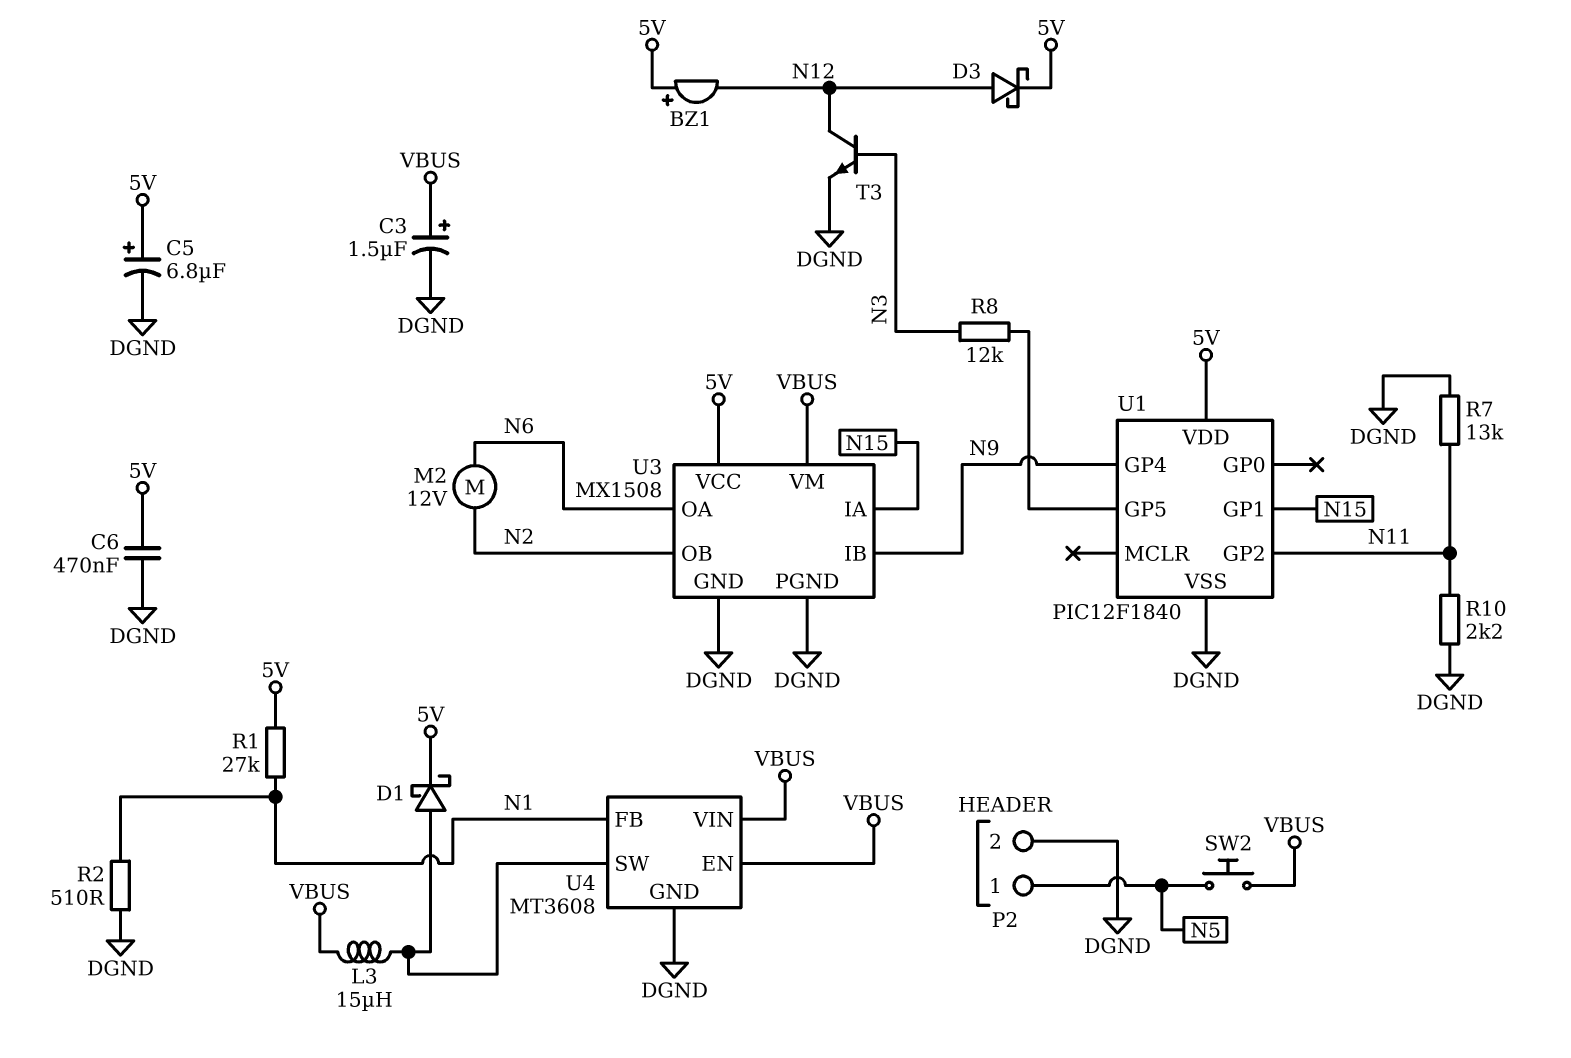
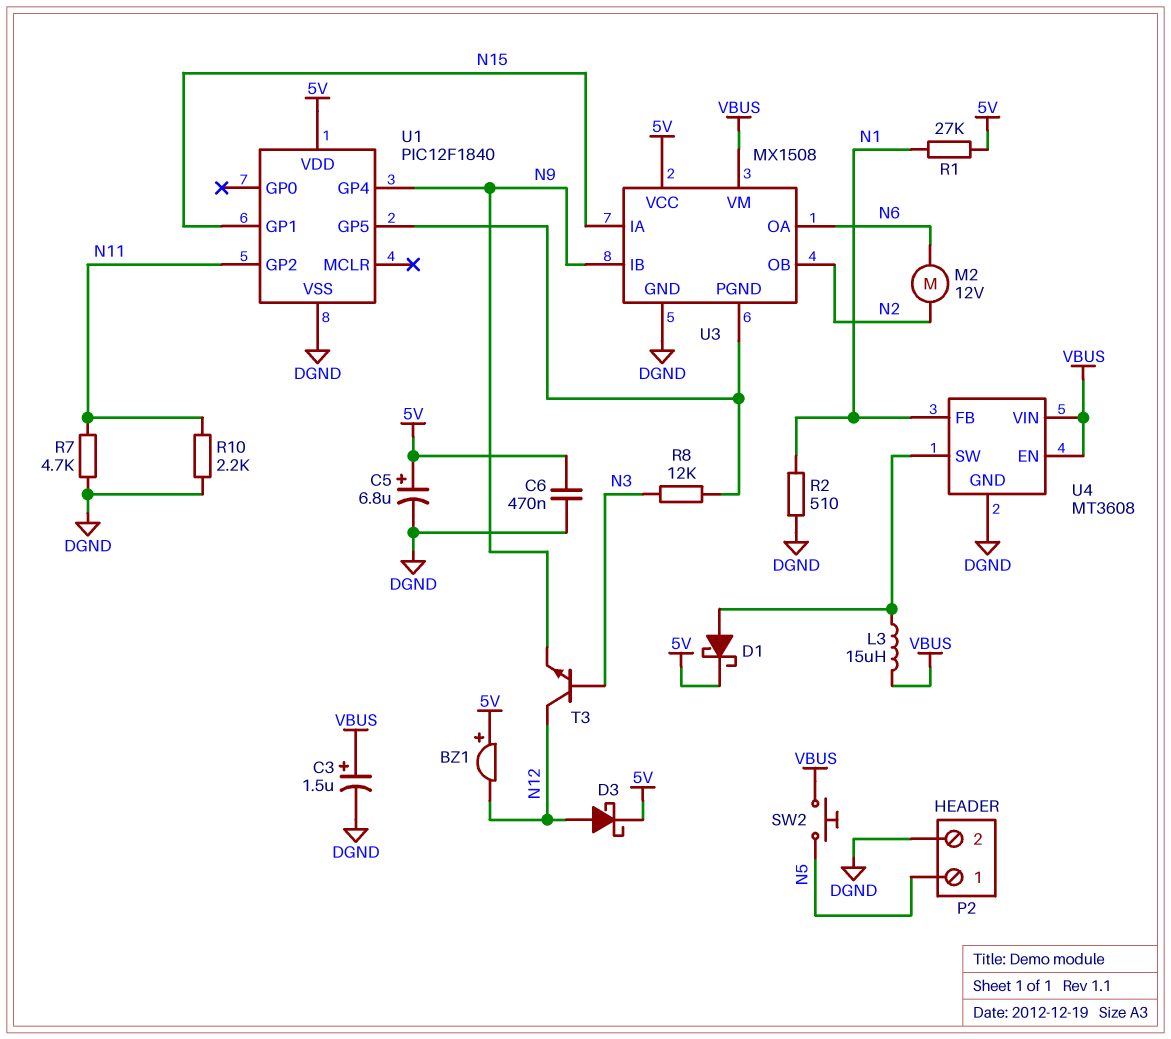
R7: 13k (DGND, N11) -> 4.7k (DGND, N11)
T3: NPN (B N3, C N12, E DGND) -> NPN (B N3, C N12, E N9)
U3 pin PGND: DGND -> U1/GP5

